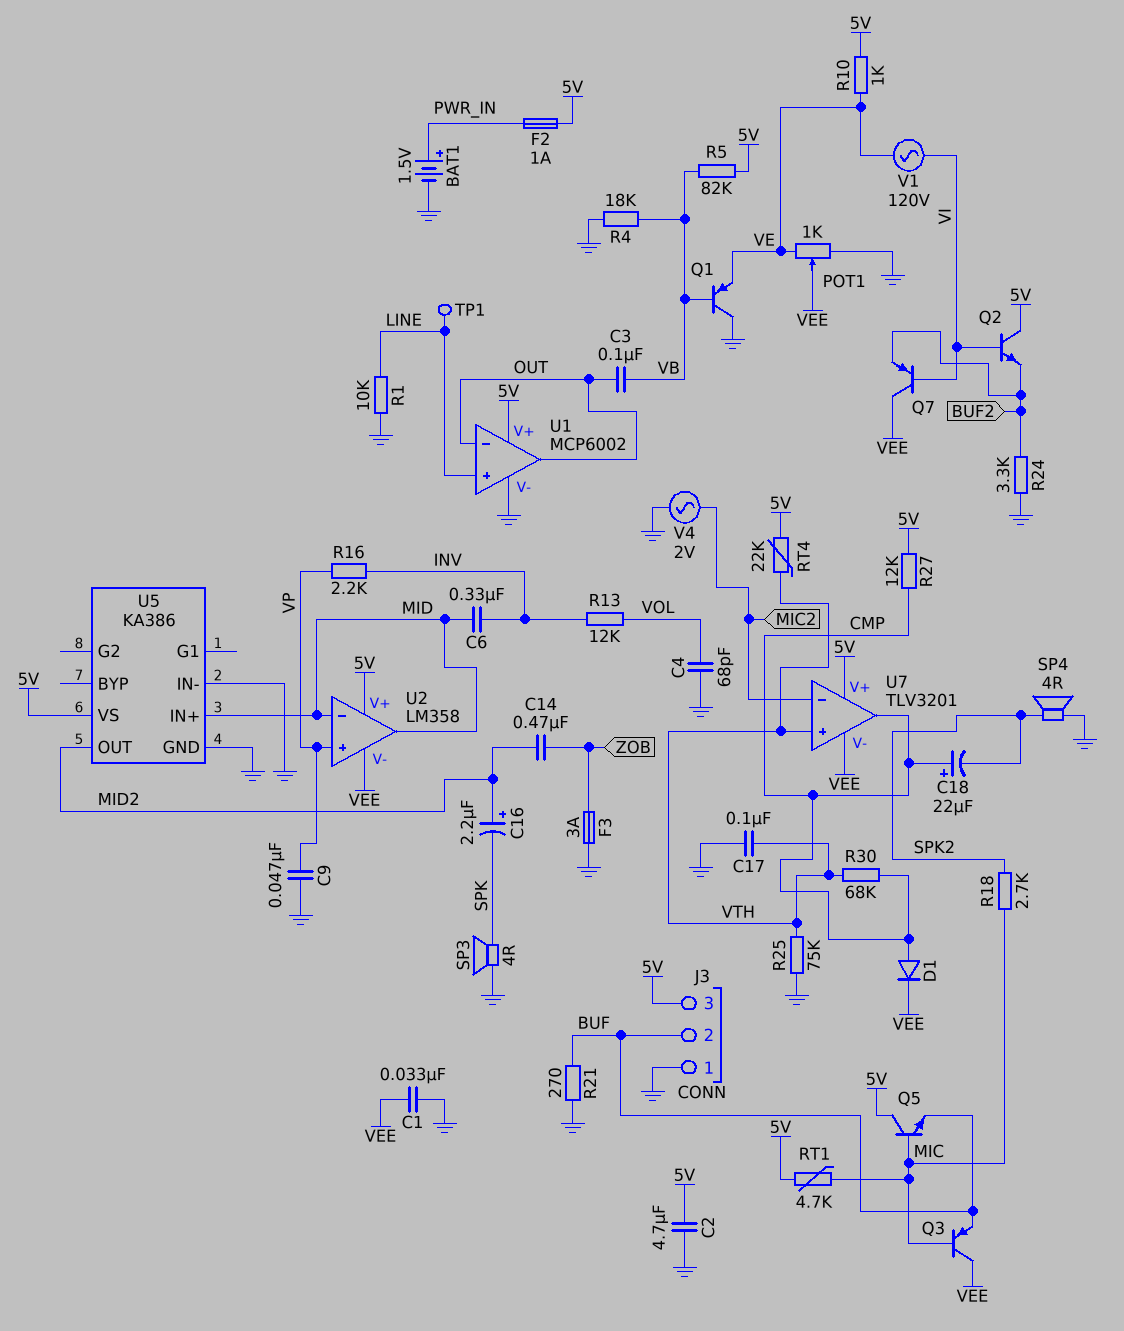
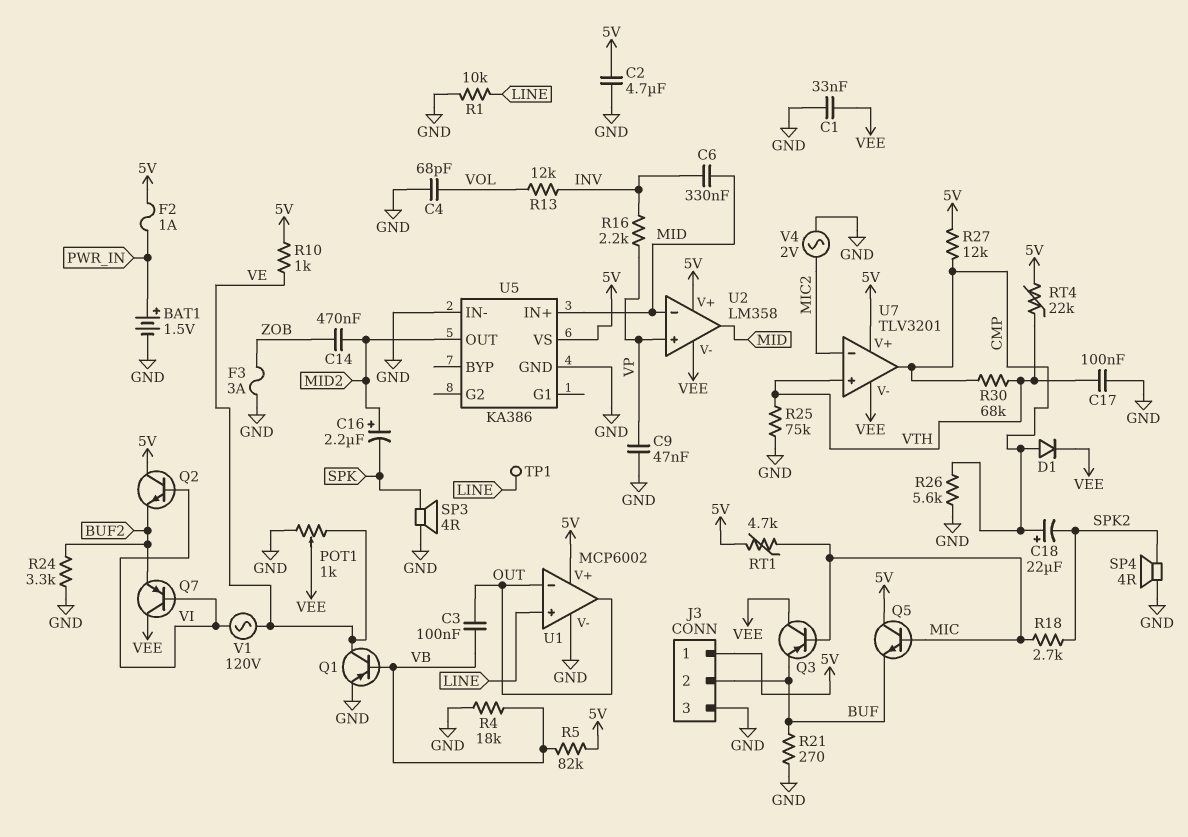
J3 pin 1: GND -> 5V
J3 pin 3: 5V -> GND
Q1: PNP (B VB, C GND, E VE) -> PNP (B VB, C VE, E GND)
R26: none -> 5.6k (CMP, GND)

